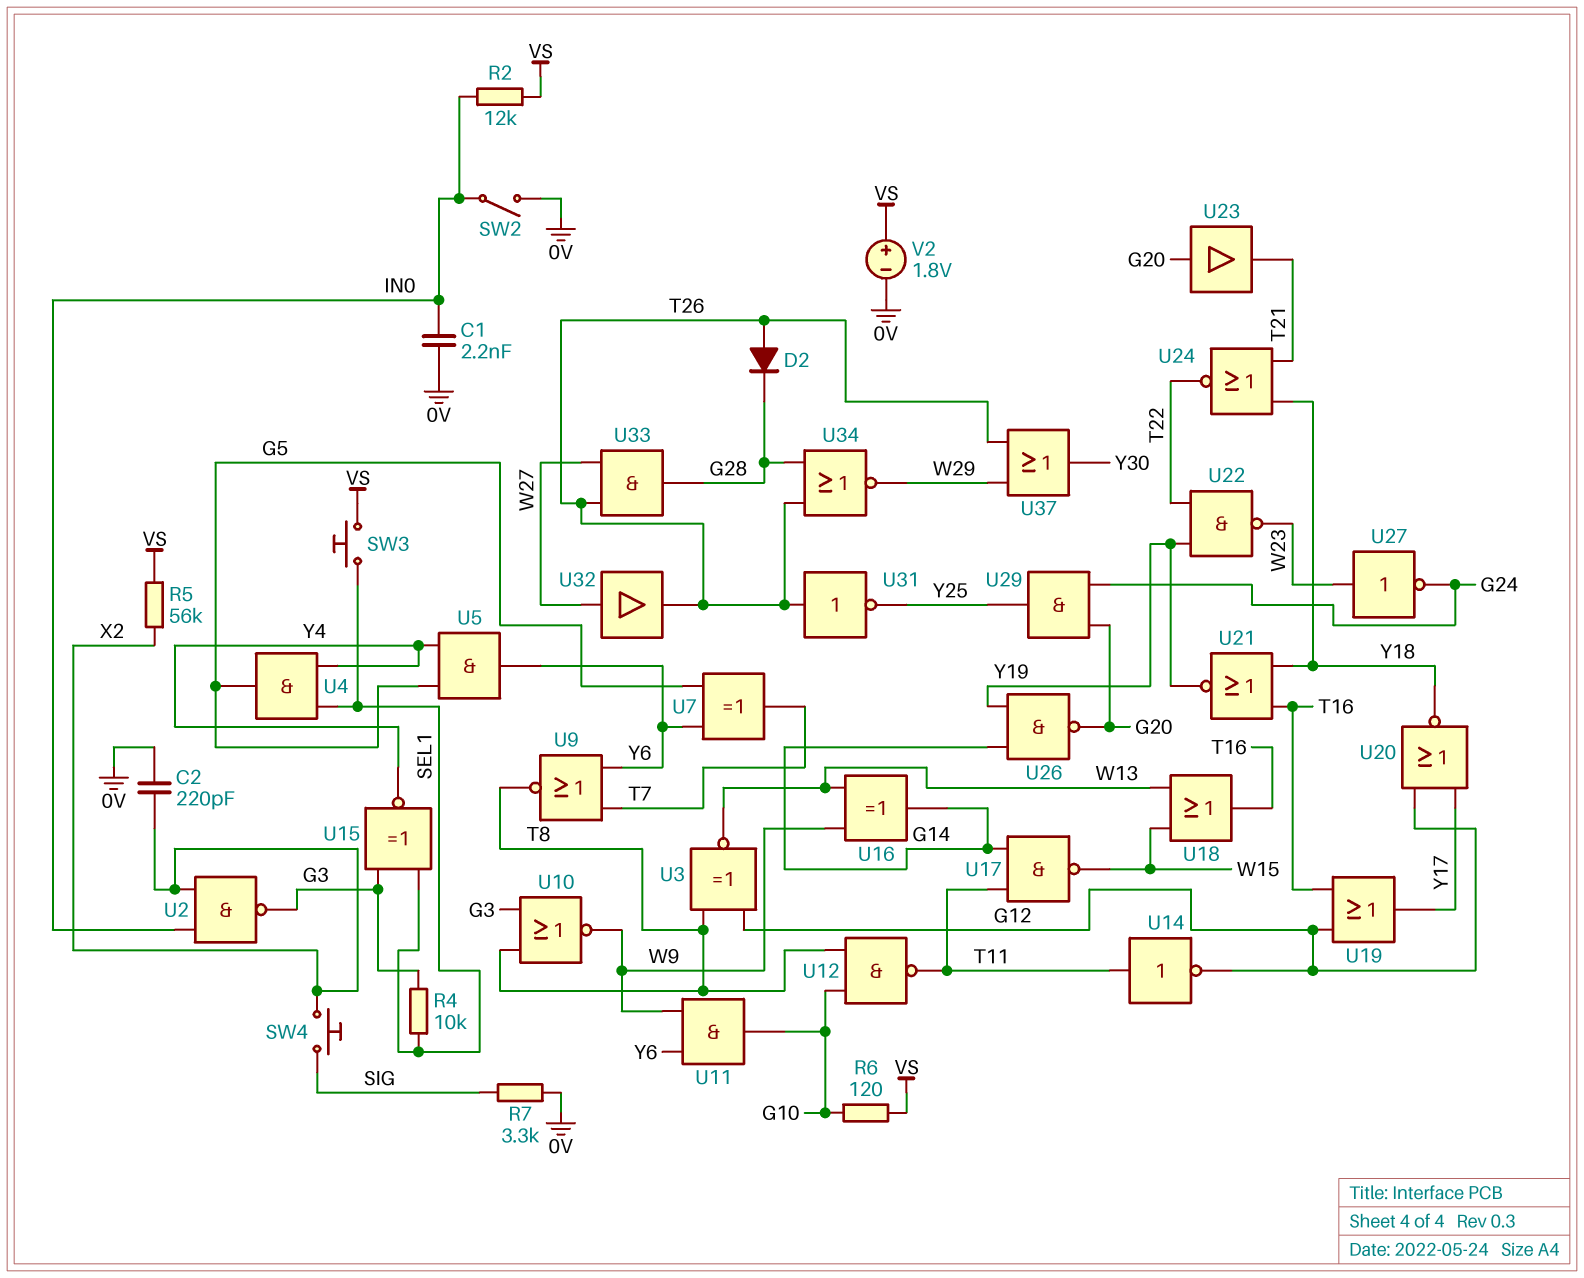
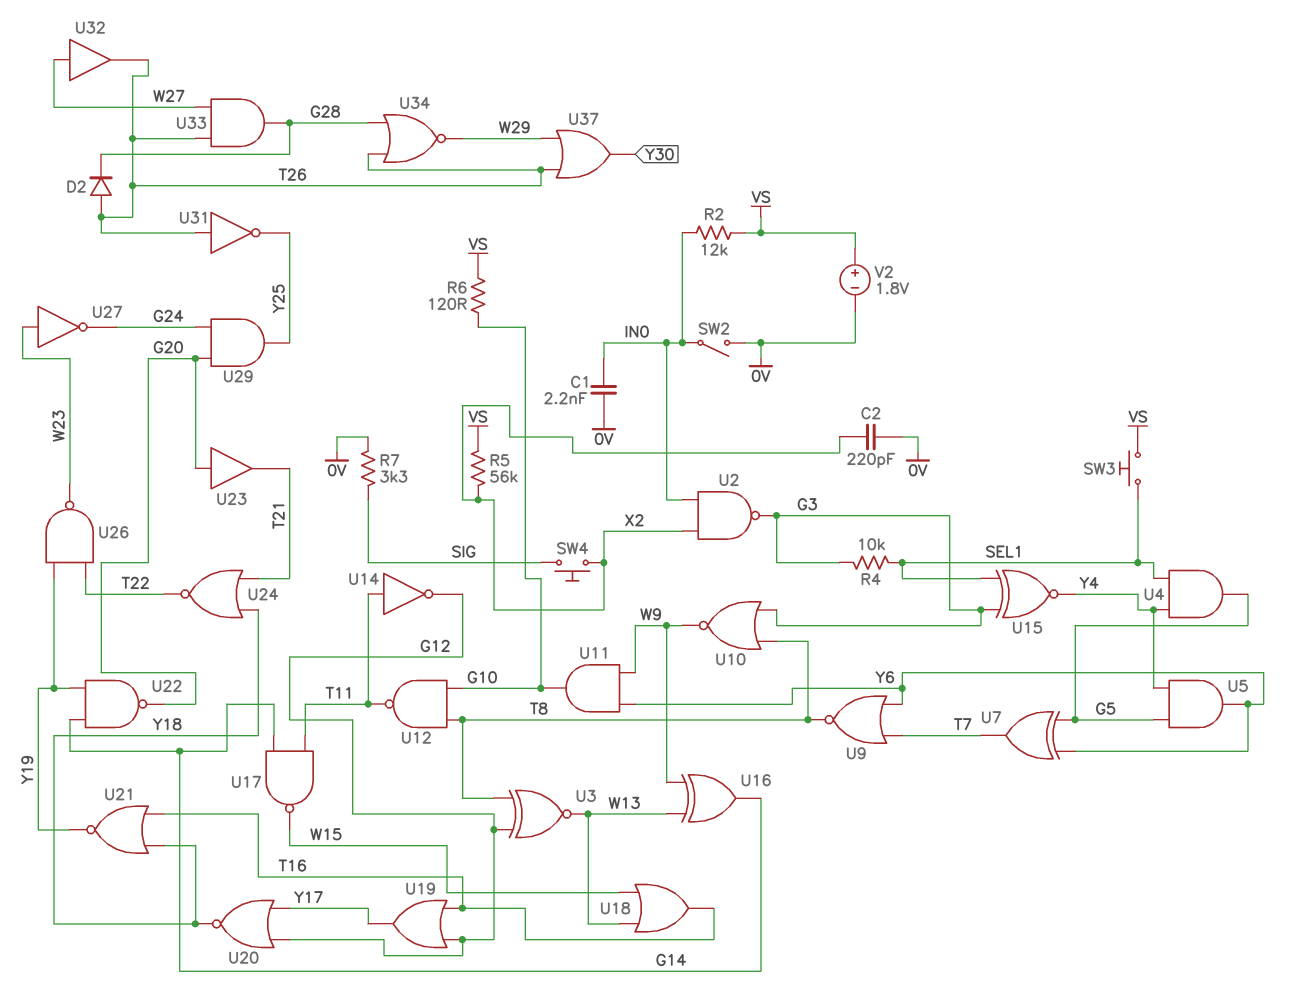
U22: NAND (in T22, in Y19, out W23) -> NAND (in G14, in Y19, out G20)
U26: NAND (in G14, in Y19, out G20) -> NAND (in T22, in Y19, out W23)

